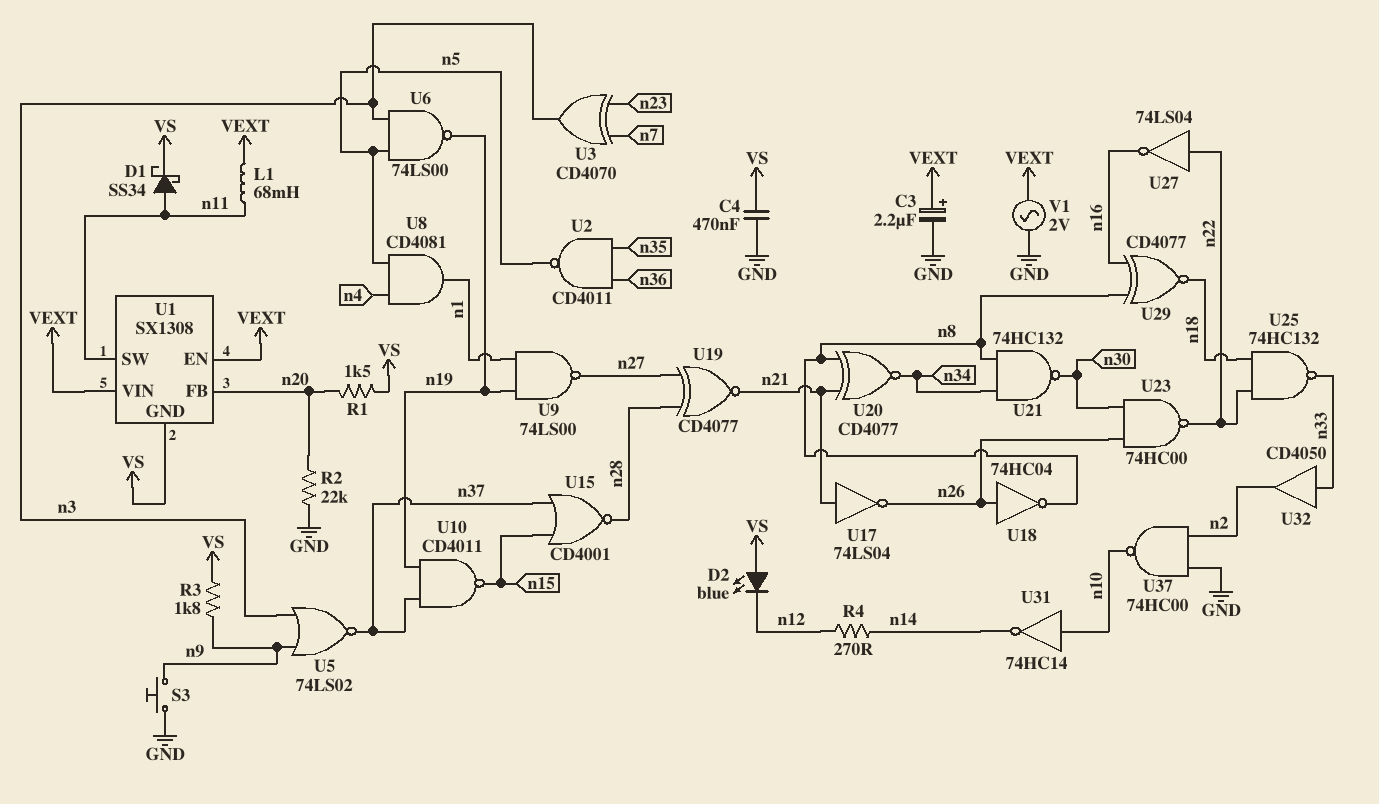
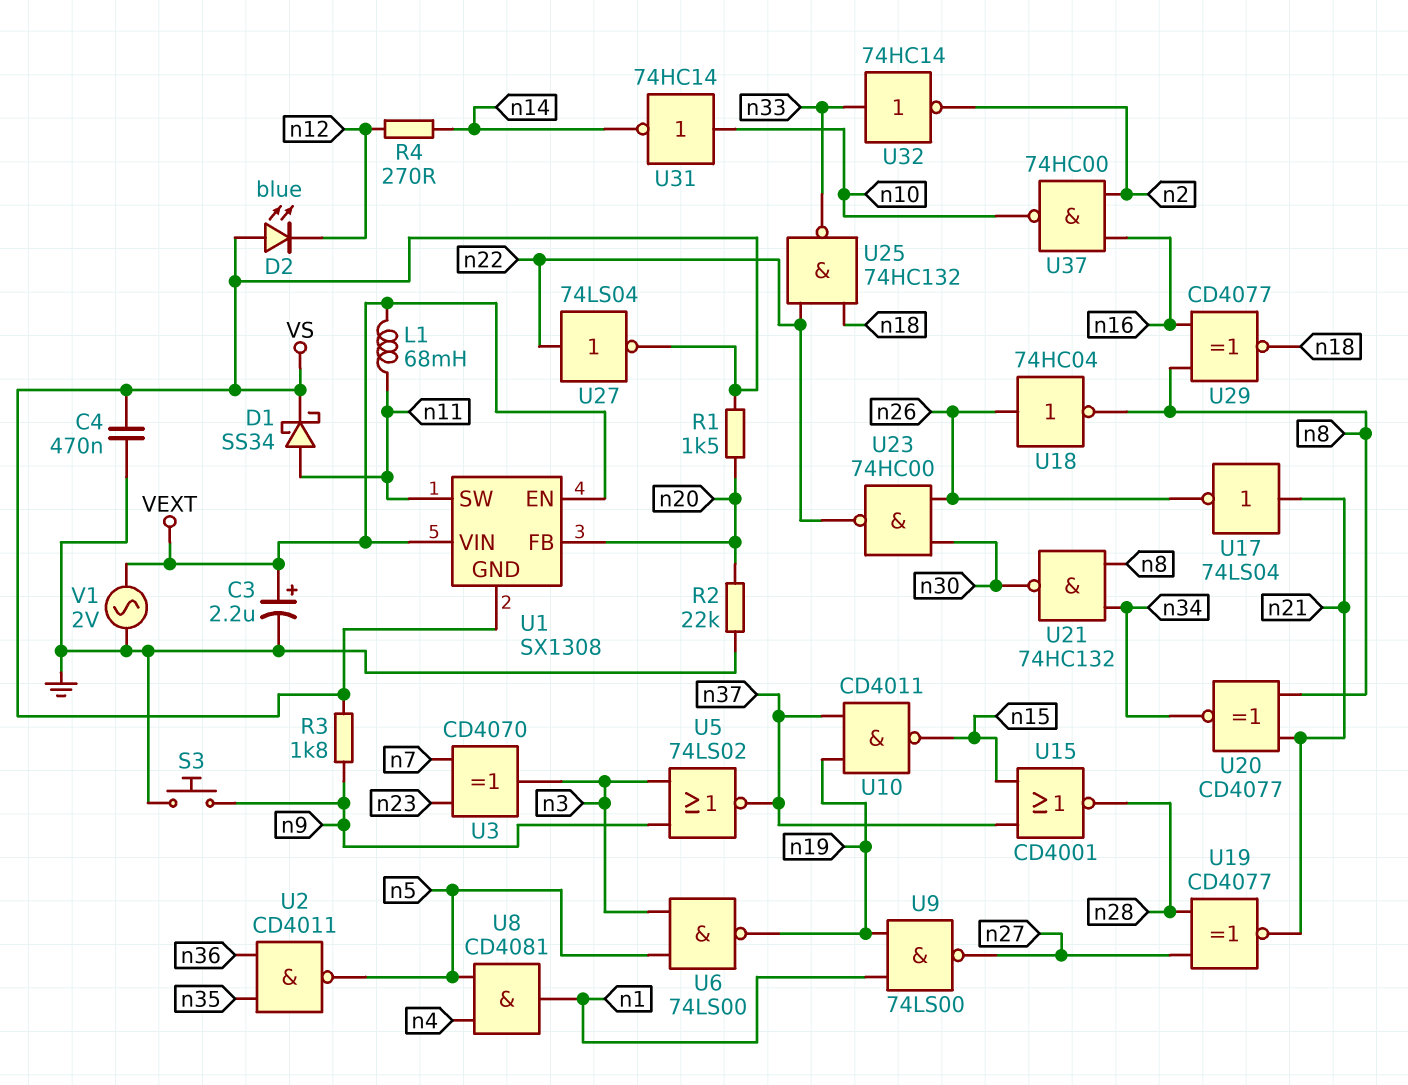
U27: NOT 74LS04 (in n22, out n16) -> NOT 74LS04 (in n22, out VS)
U32: buffer CD4050 (in n33, out n2) -> NOT 74HC14 (in n33, out n2)
U37: NAND 74HC00 (in GND, in n2, out n10) -> NAND 74HC00 (in n2, in n16, out n10)

